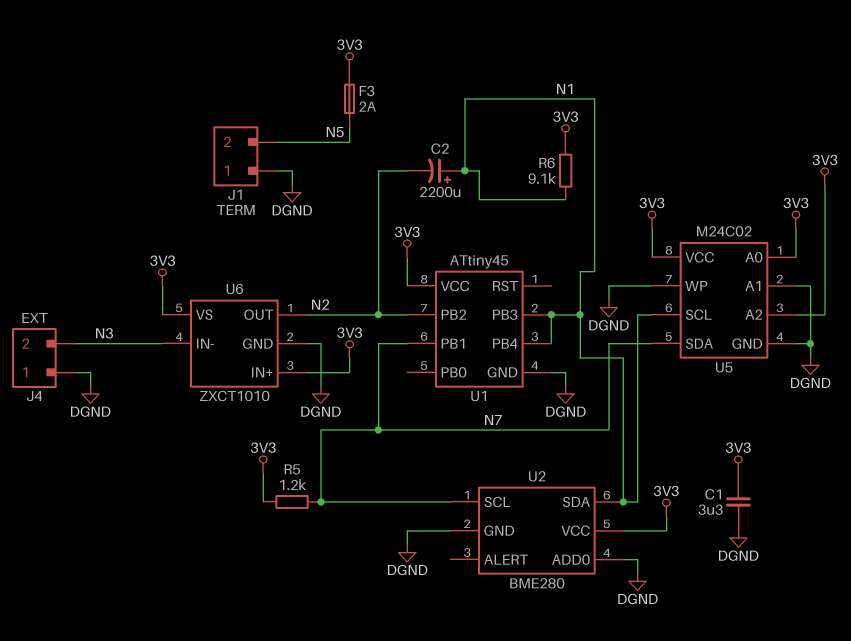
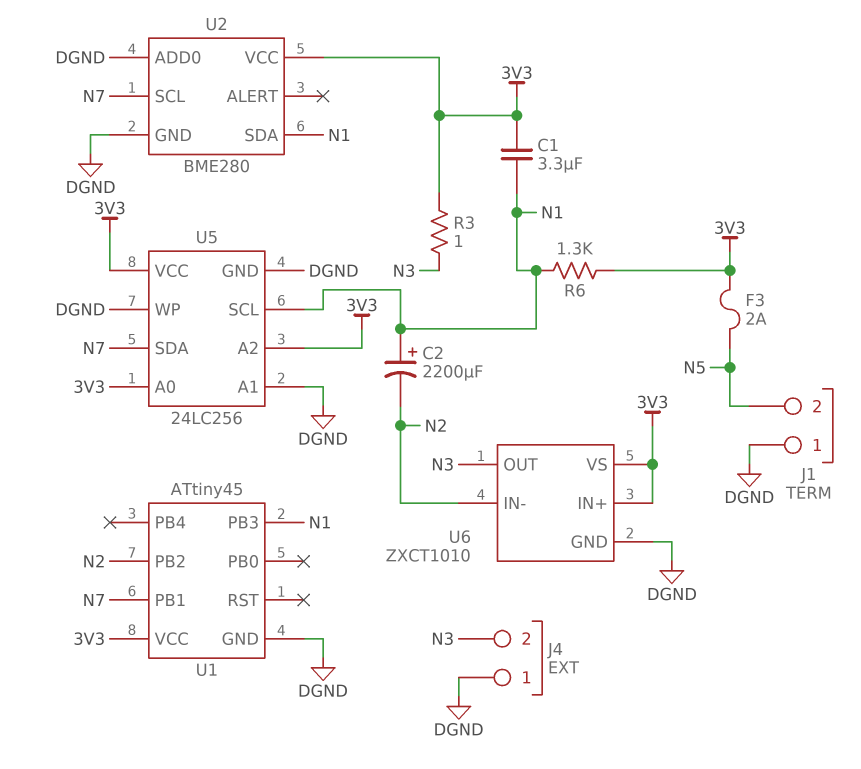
C1: 3.3uF (3V3, DGND) -> 3.3uF (3V3, N1)
R3: none -> 1 (3V3, N3)
R5: 1.2k (3V3, N7) -> none
R6: 9.1k (3V3, N1) -> 1.3k (3V3, N1)
U1 pin PB4: N1 -> none
U5: M24C02 -> 24LC256
U6 pin IN-: N3 -> N2
U6 pin OUT: N2 -> N3

